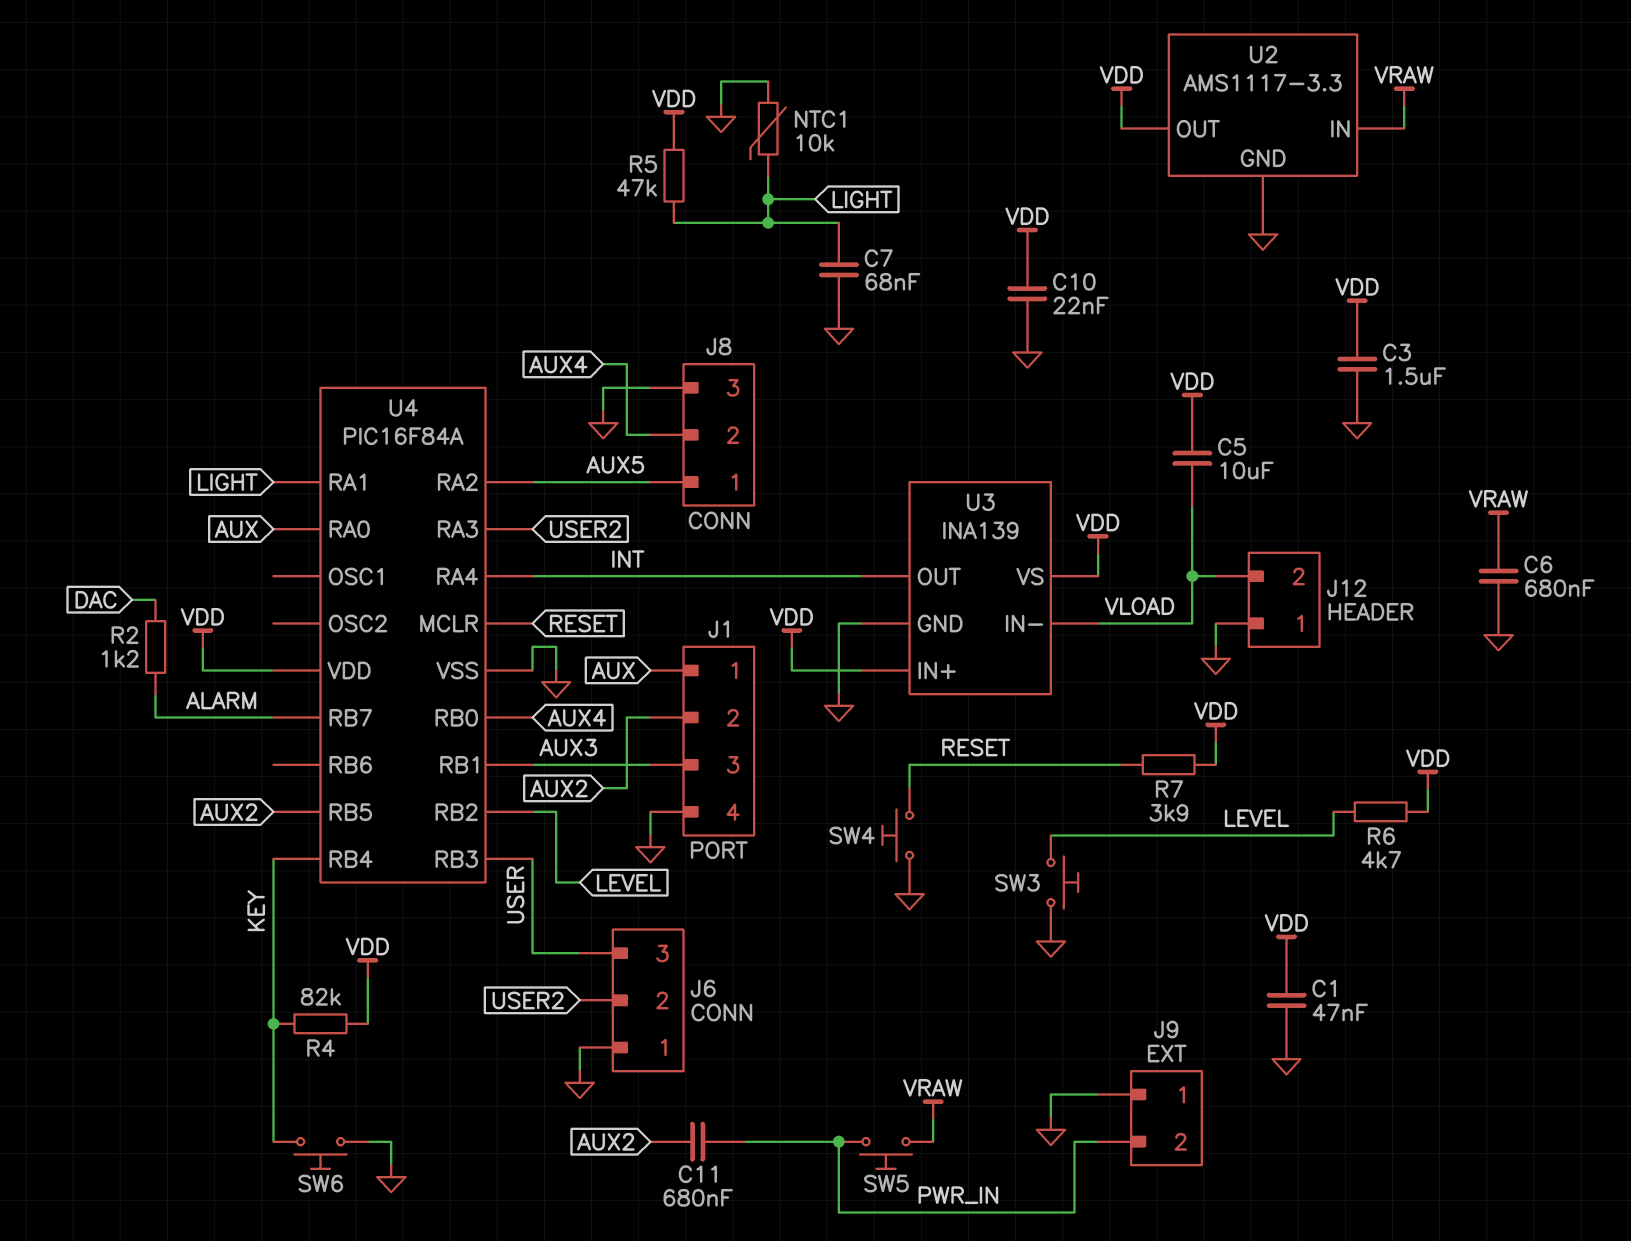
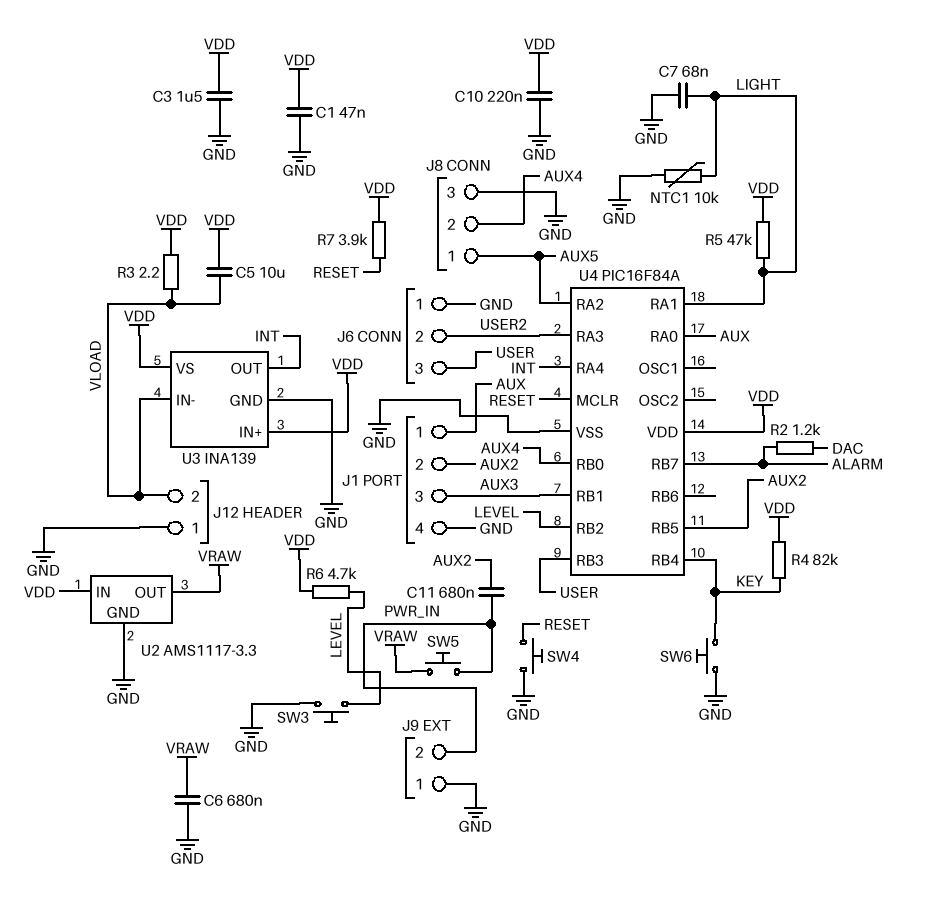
C10: 22nF (GND, VDD) -> 220nF (GND, VDD)
R3: none -> 2.2 (VDD, VLOAD)
U2 pin IN: VRAW -> VDD
U2 pin OUT: VDD -> VRAW

